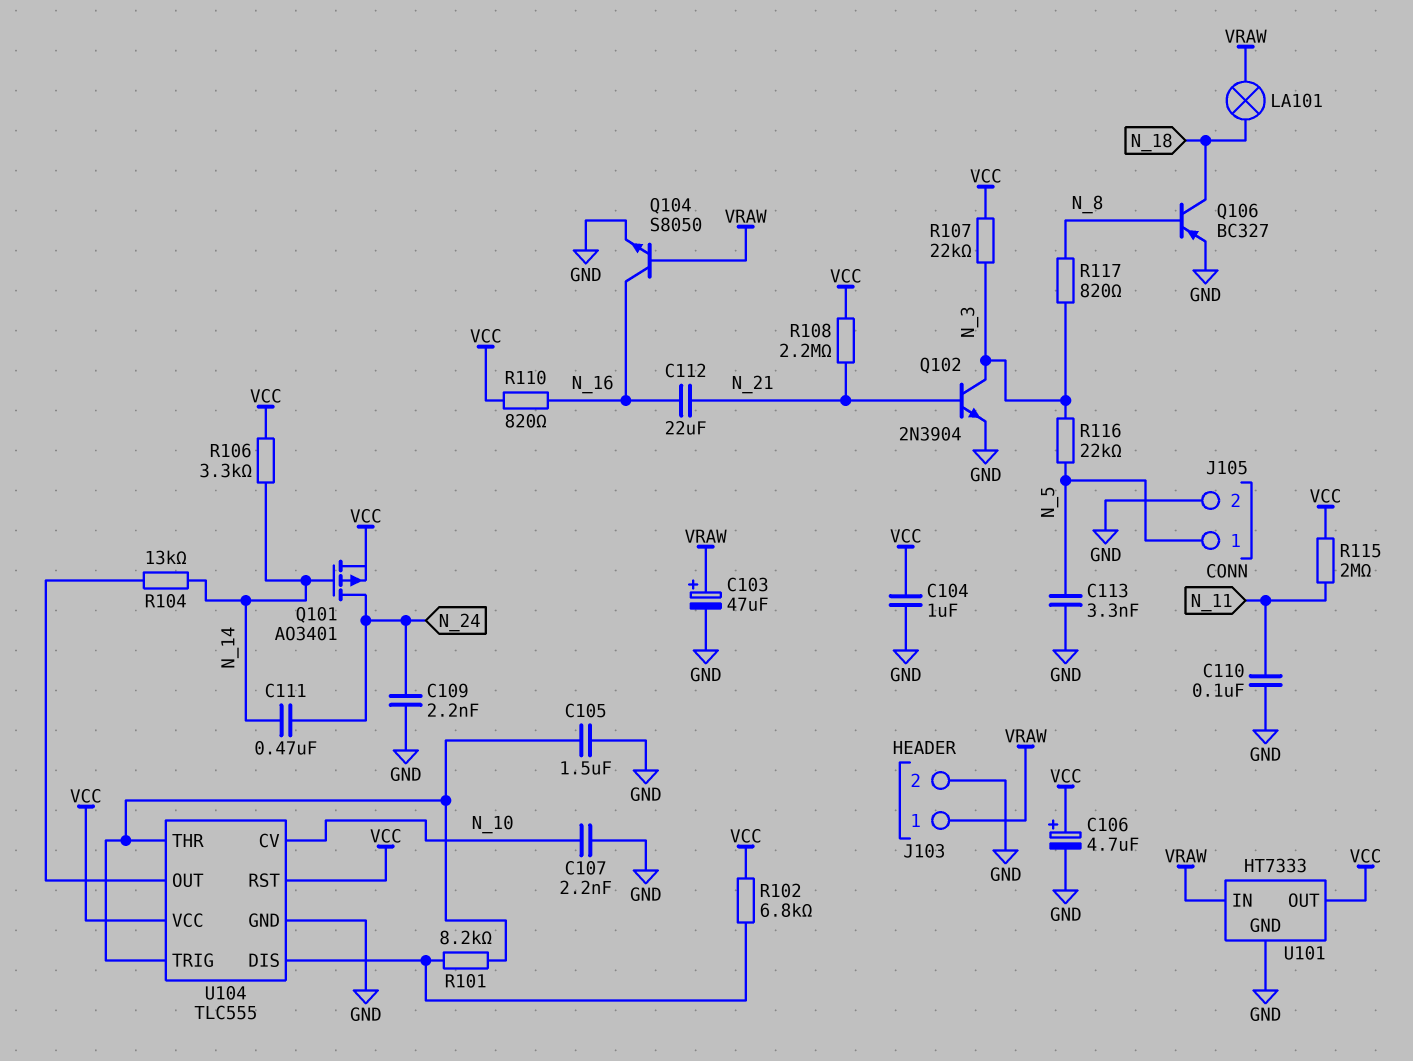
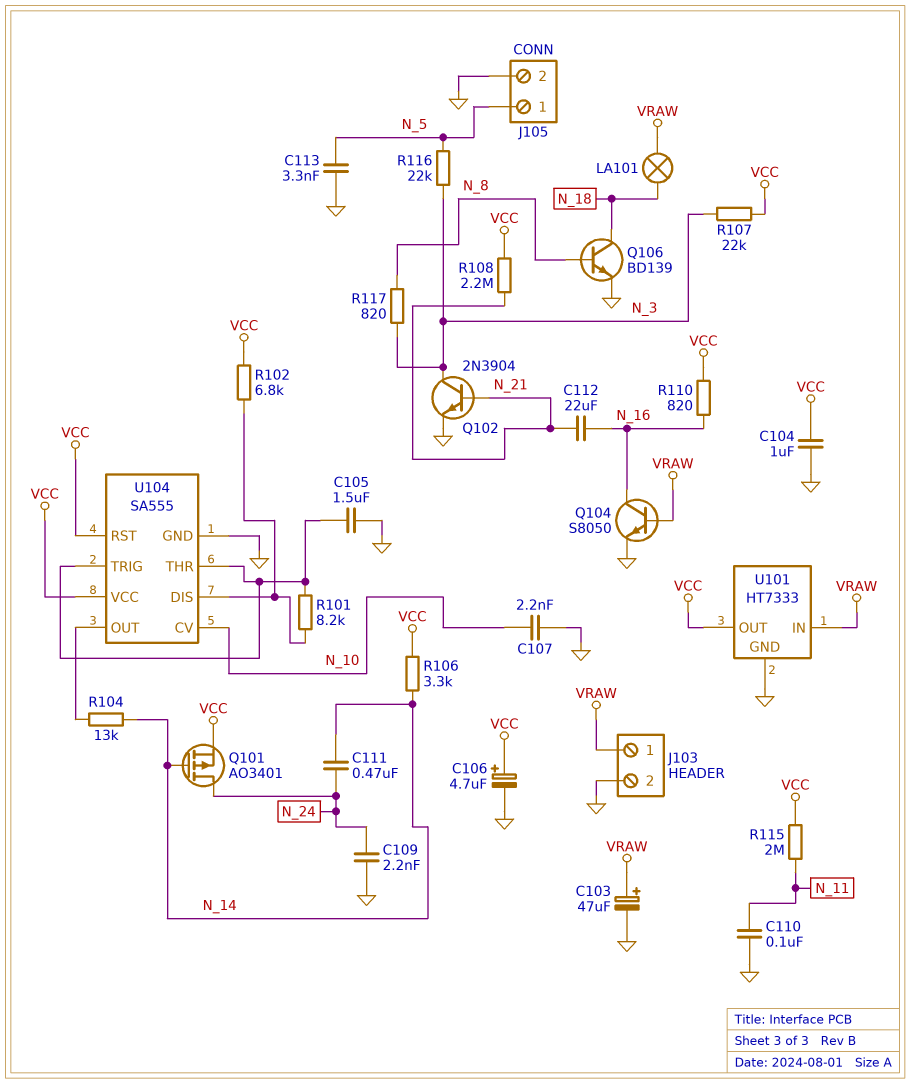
Q106: PNP BC327 (B N_8, C N_18, E GND) -> NPN BD139 (B N_8, C N_18, E GND)
U104: TLC555 -> SA555

